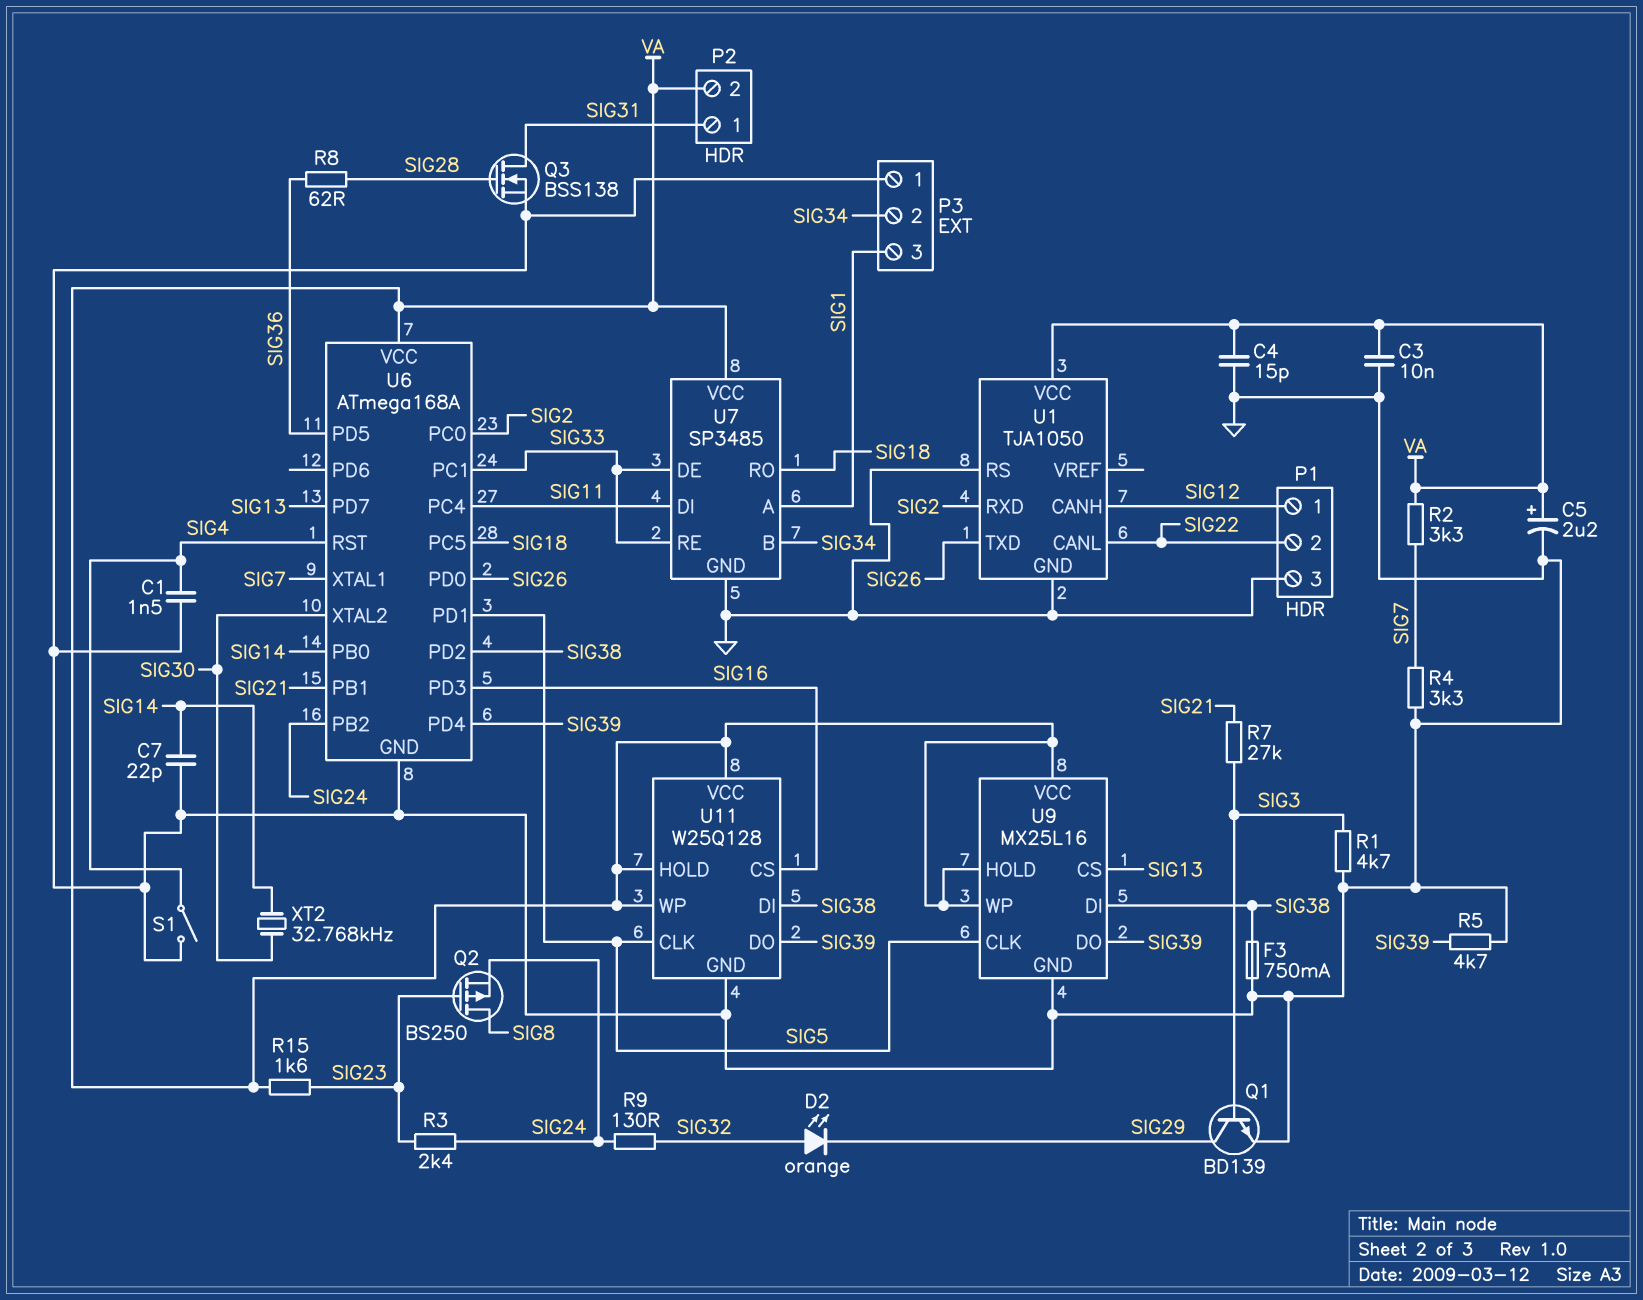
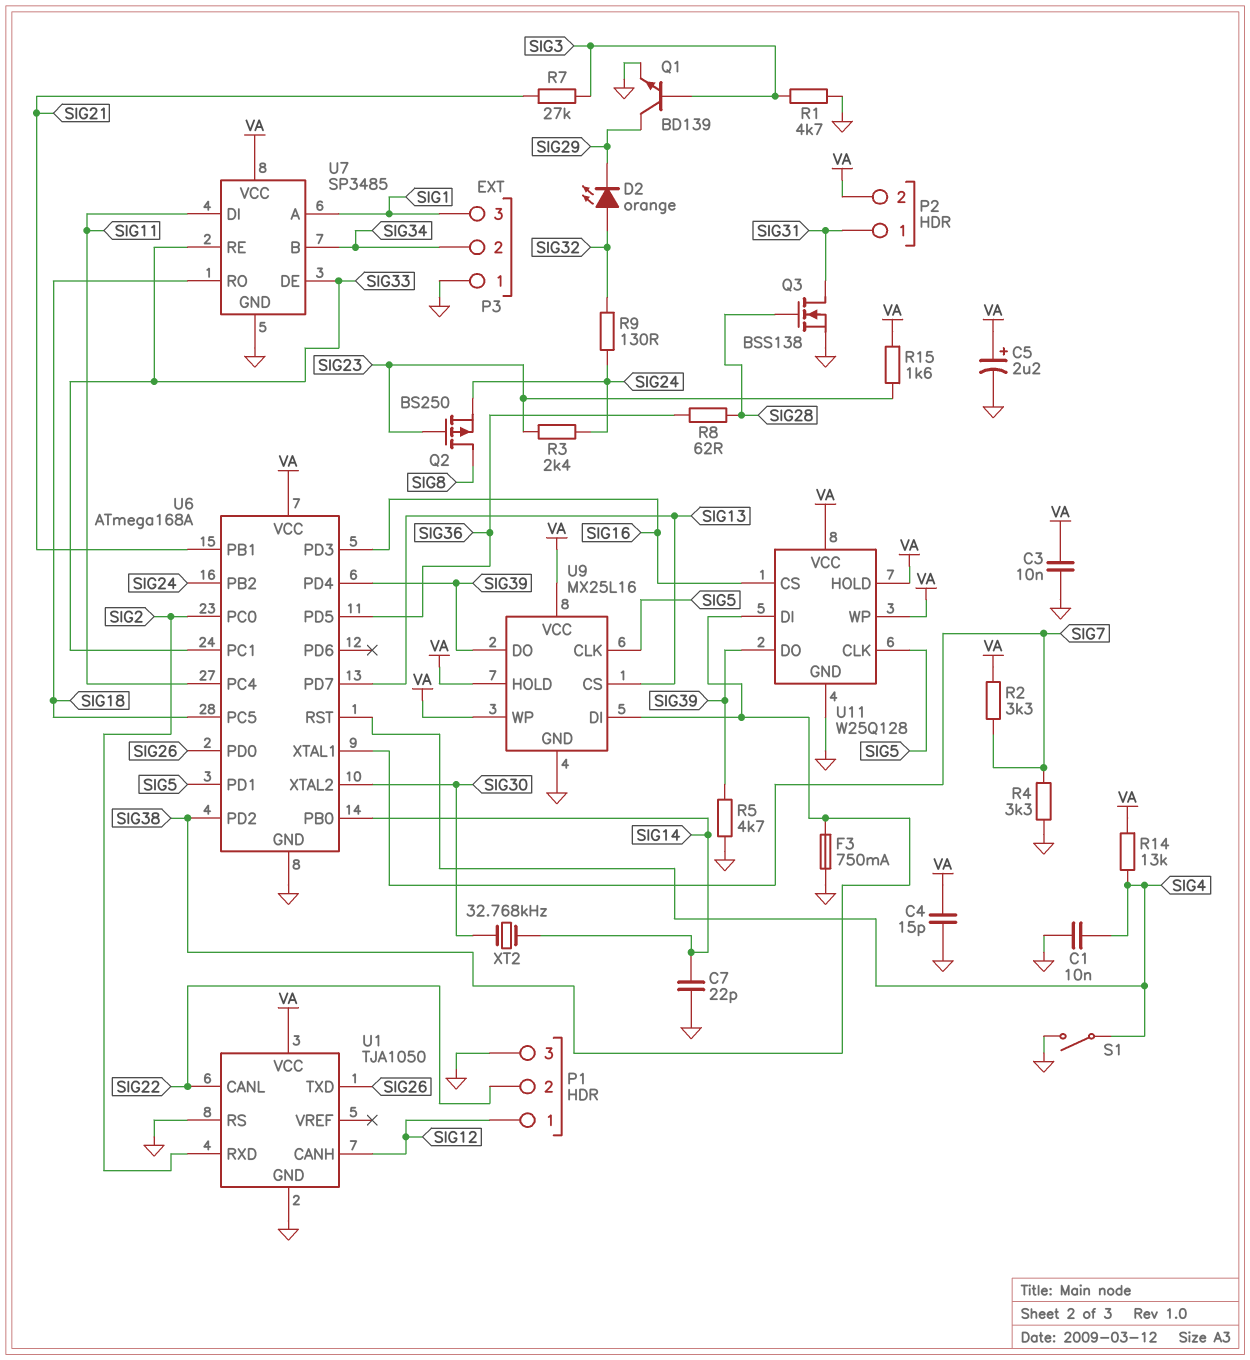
C1: 1.5nF (GND, SIG4) -> 10nF (GND, SIG4)
R14: none -> 13k (SIG4, VA)

